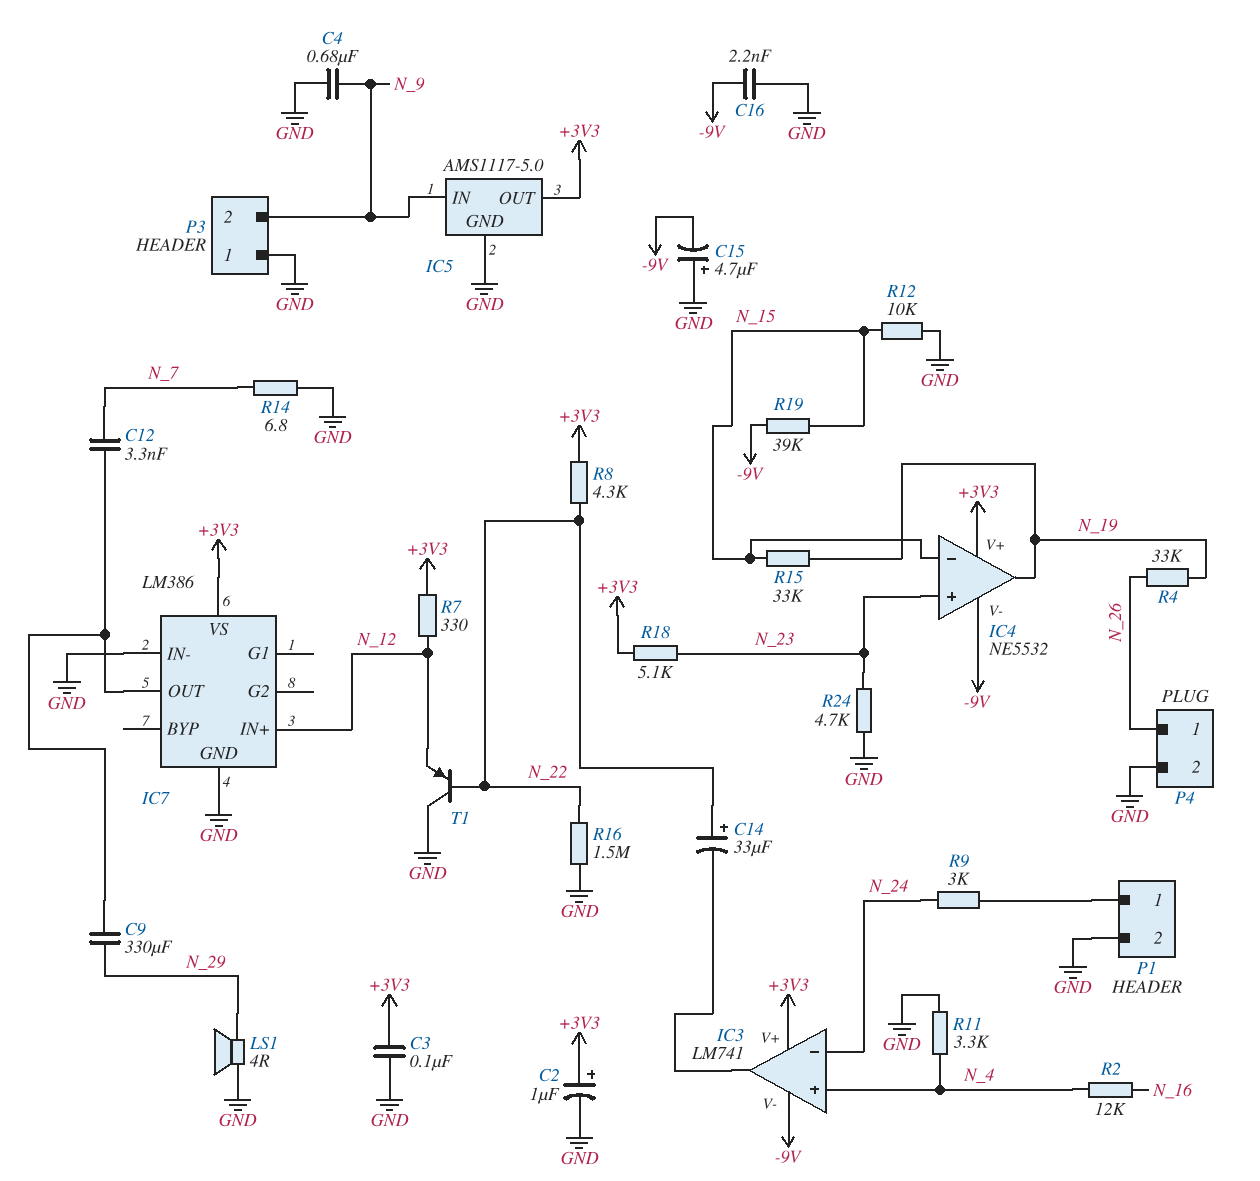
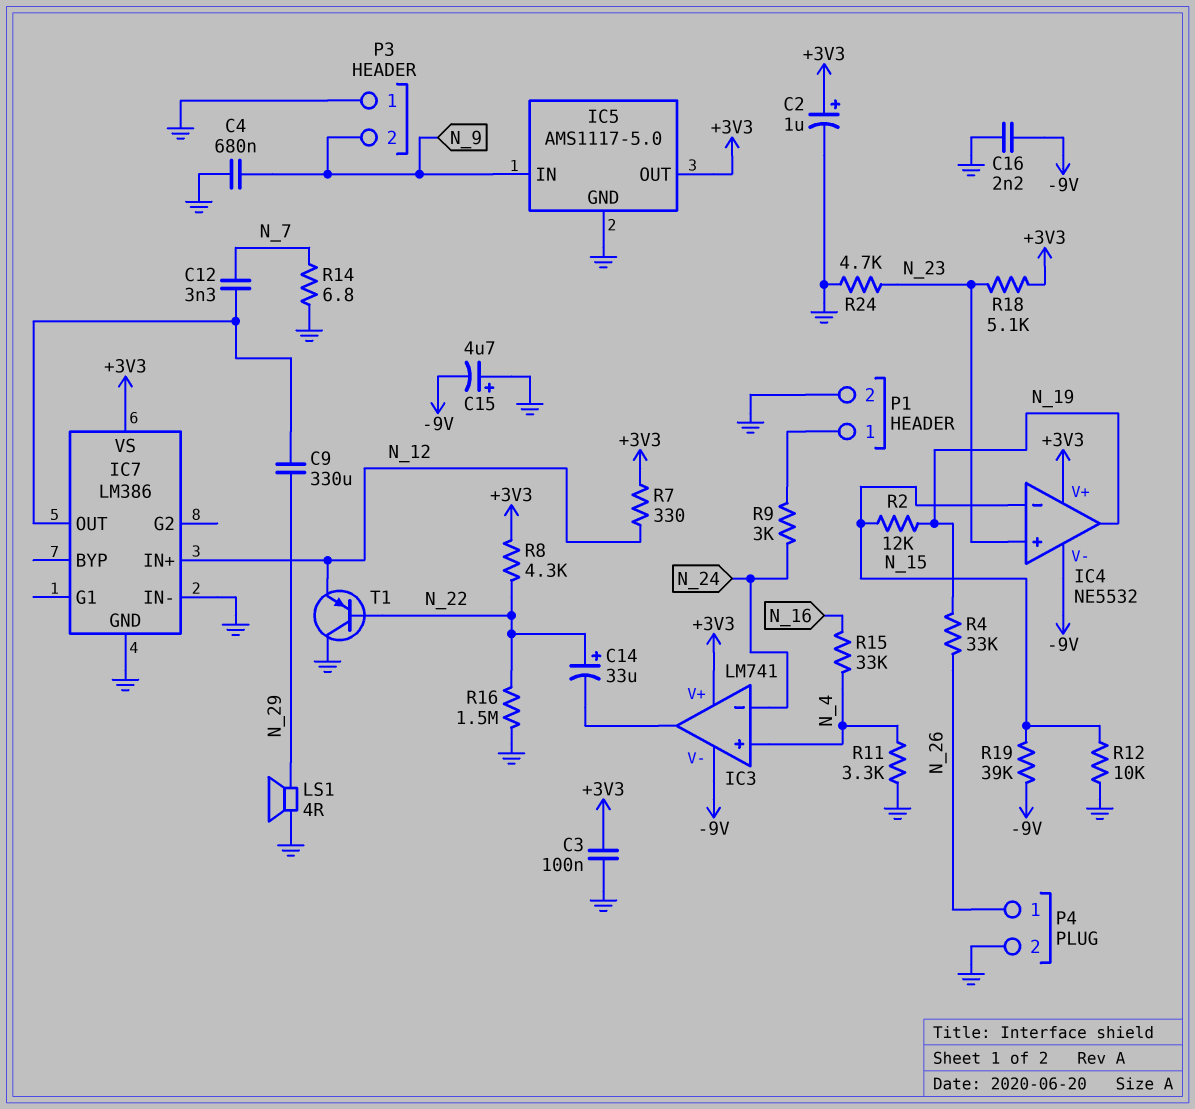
R2: 12k (N_4, N_16) -> 12k (N_15, N_19)
R15: 33k (N_15, N_19) -> 33k (N_4, N_16)

